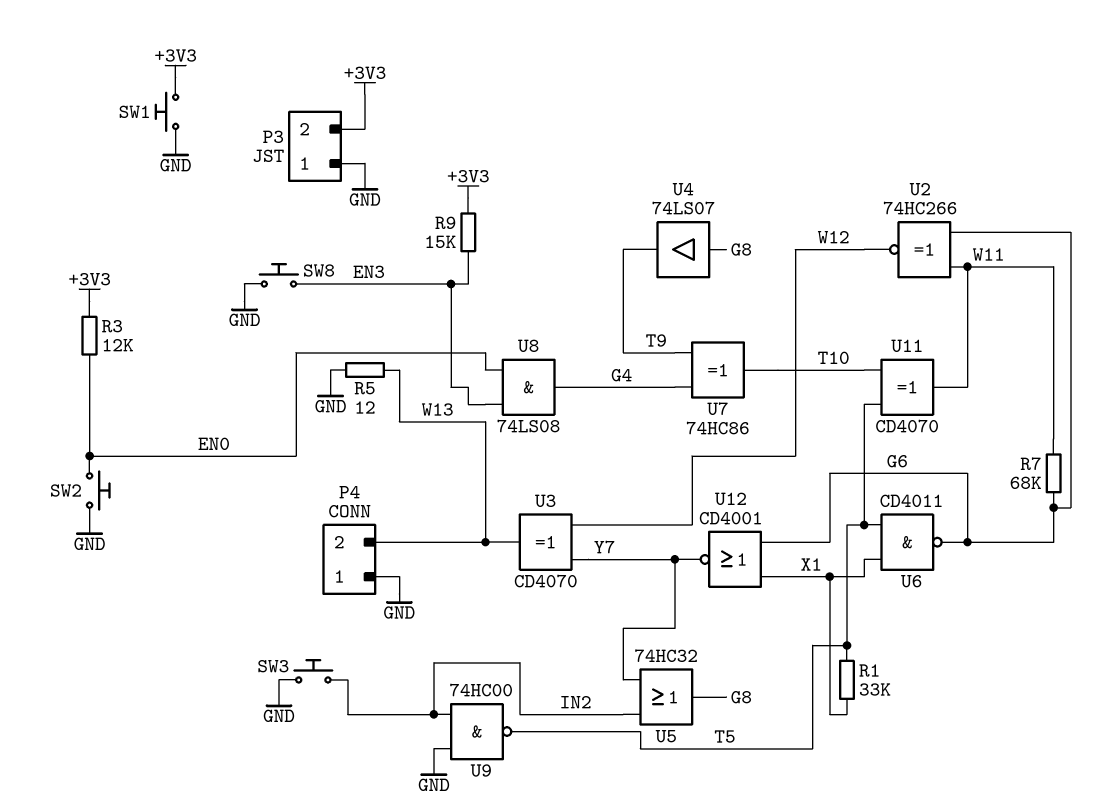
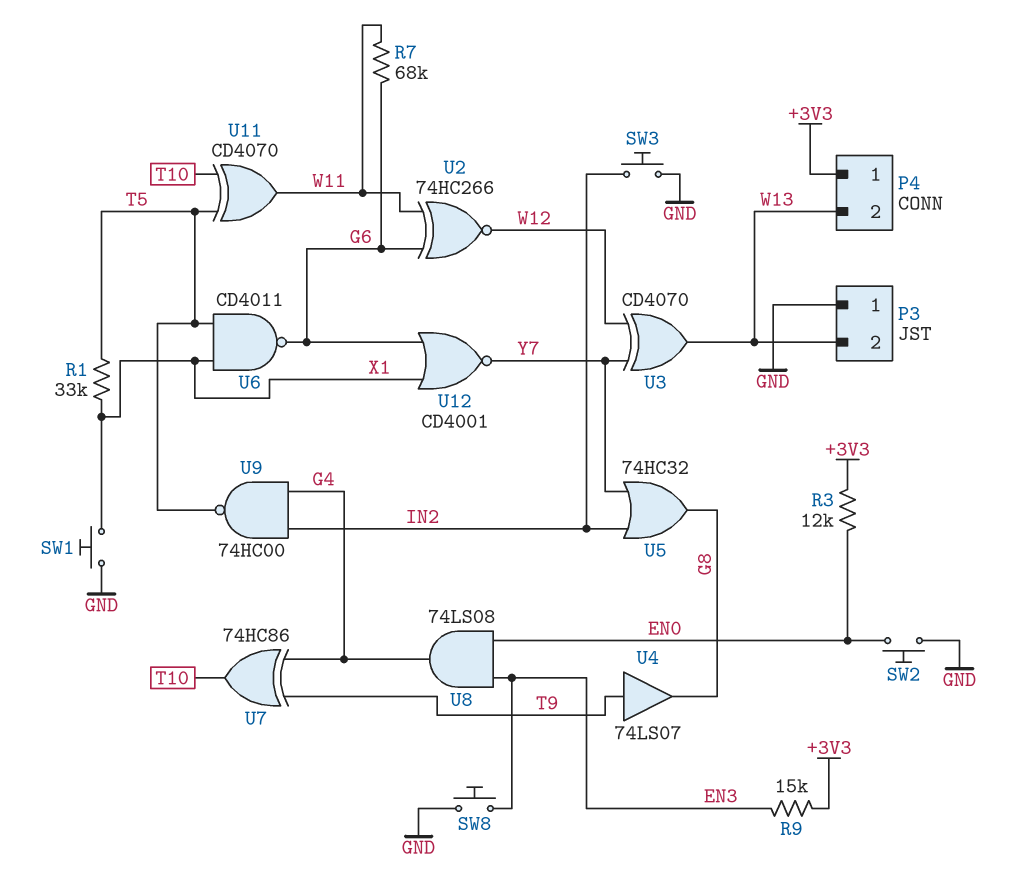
P3 pin 2: +3V3 -> W13
P4 pin 1: GND -> +3V3
R5: 12 (GND, W13) -> none
SW1: button (+3V3, GND) -> button (GND, X1)
U4: buffer 74LS07 (in G8, out T9) -> buffer 74LS07 (in T9, out G8)
U9: NAND 74HC00 (in GND, in IN2, out T5) -> NAND 74HC00 (in G4, in IN2, out T5)

